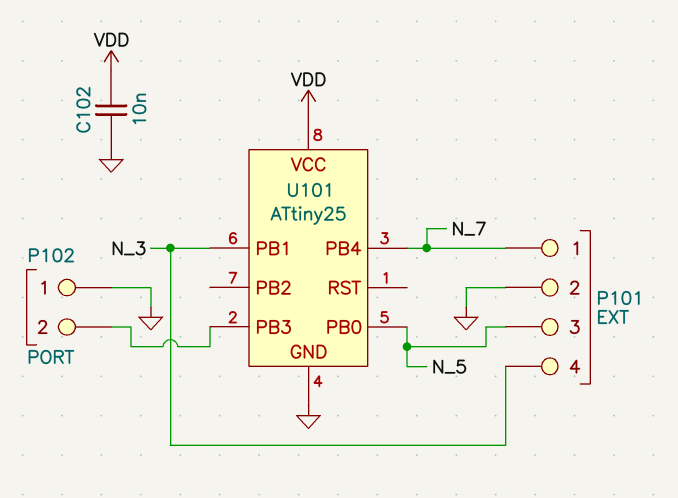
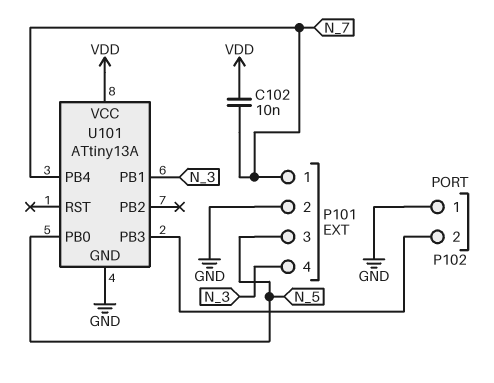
C102: 10nF (GND, VDD) -> 10nF (N_7, VDD)
U101: ATtiny25 -> ATtiny13A

